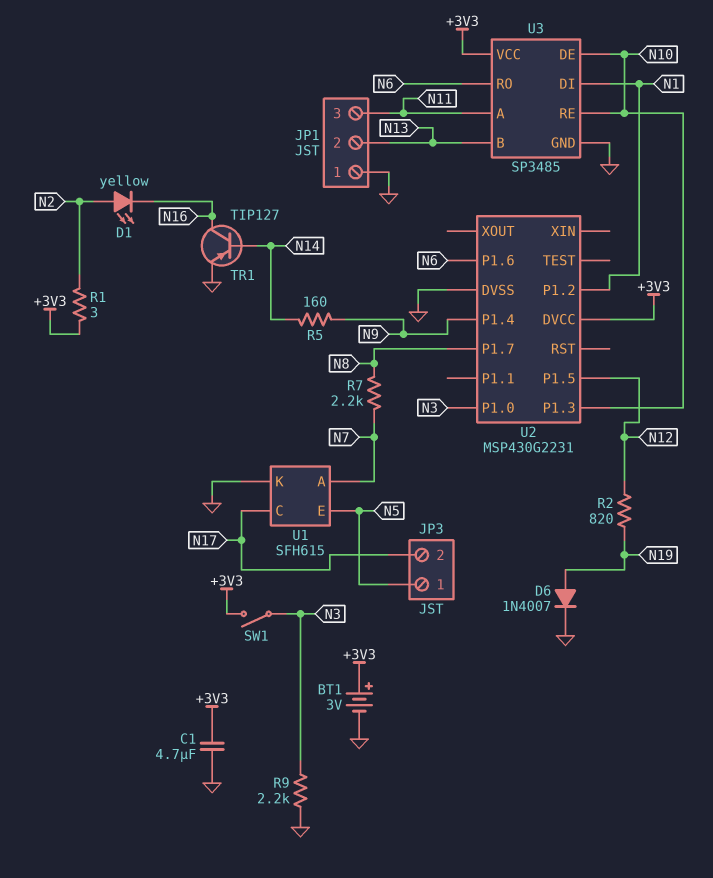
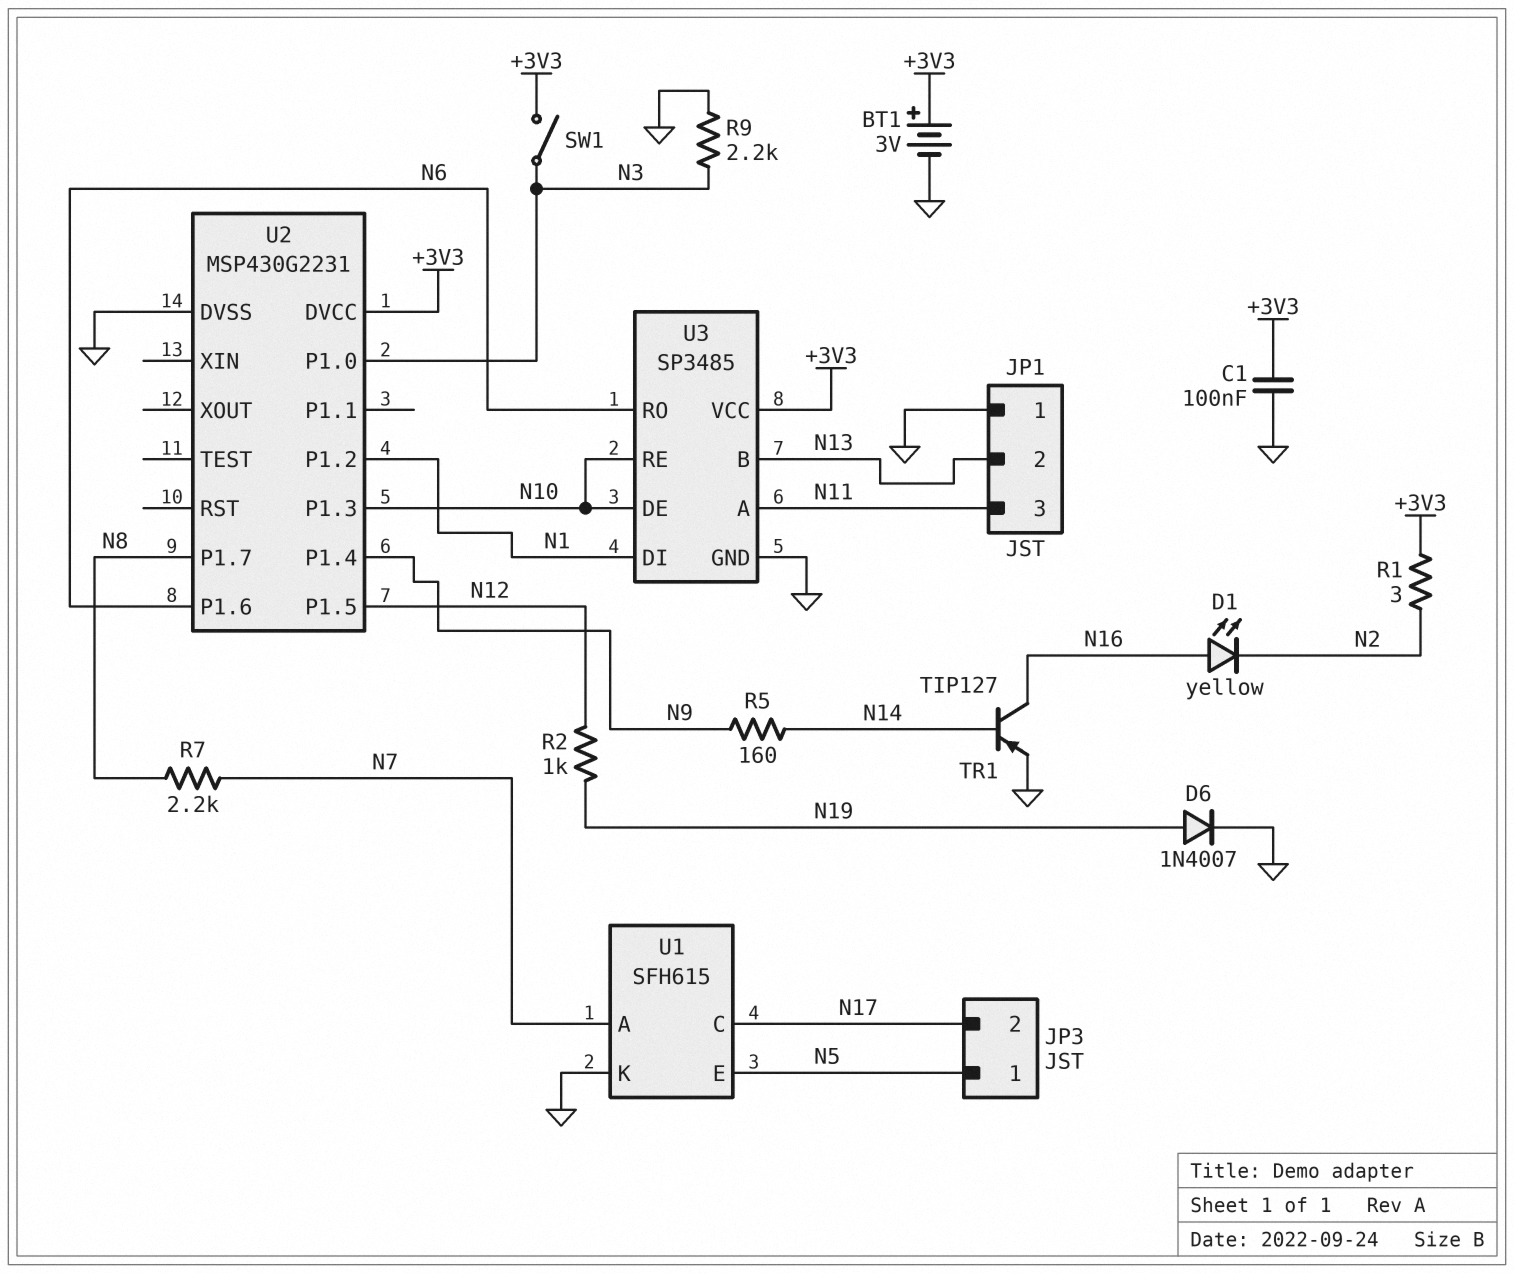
C1: 4.7uF (+3V3, GND) -> 100nF (+3V3, GND)
D1: LED yellow (A N2, K N16) -> LED yellow (A N16, K N2)
R2: 820 (N12, N19) -> 1k (N12, N19)

